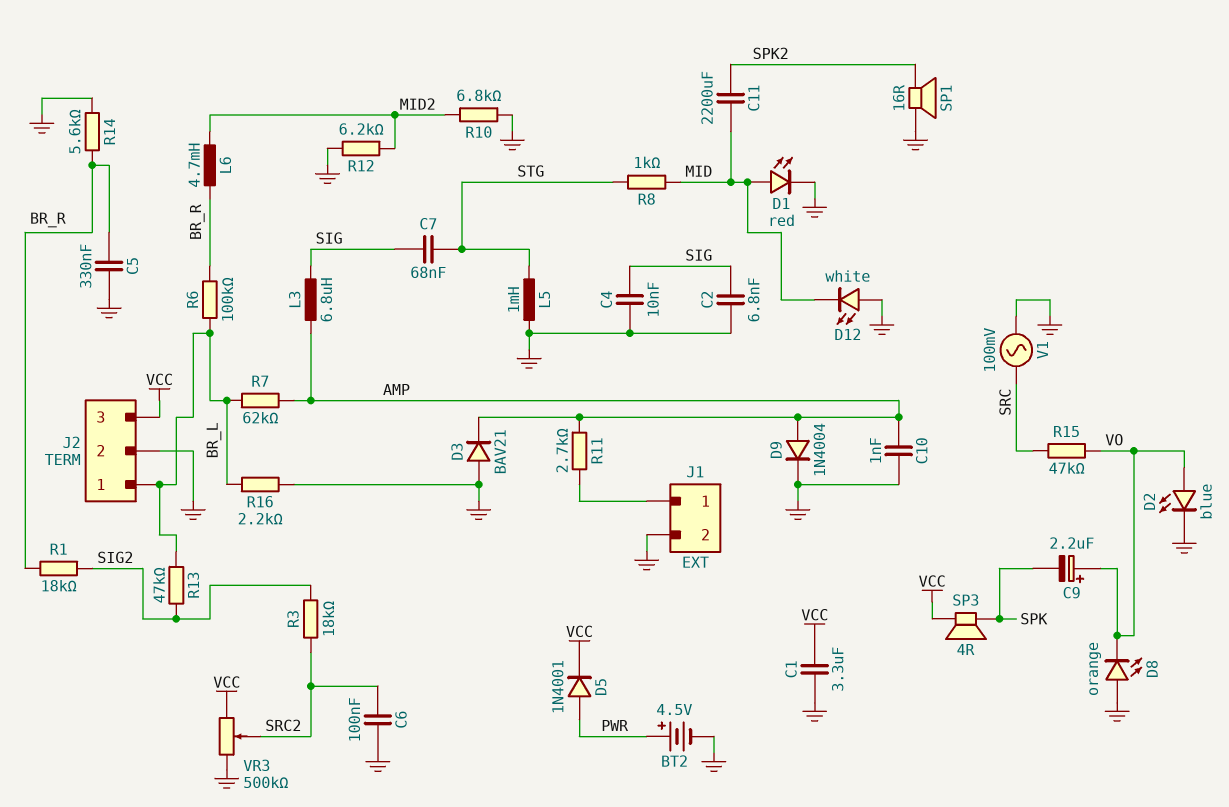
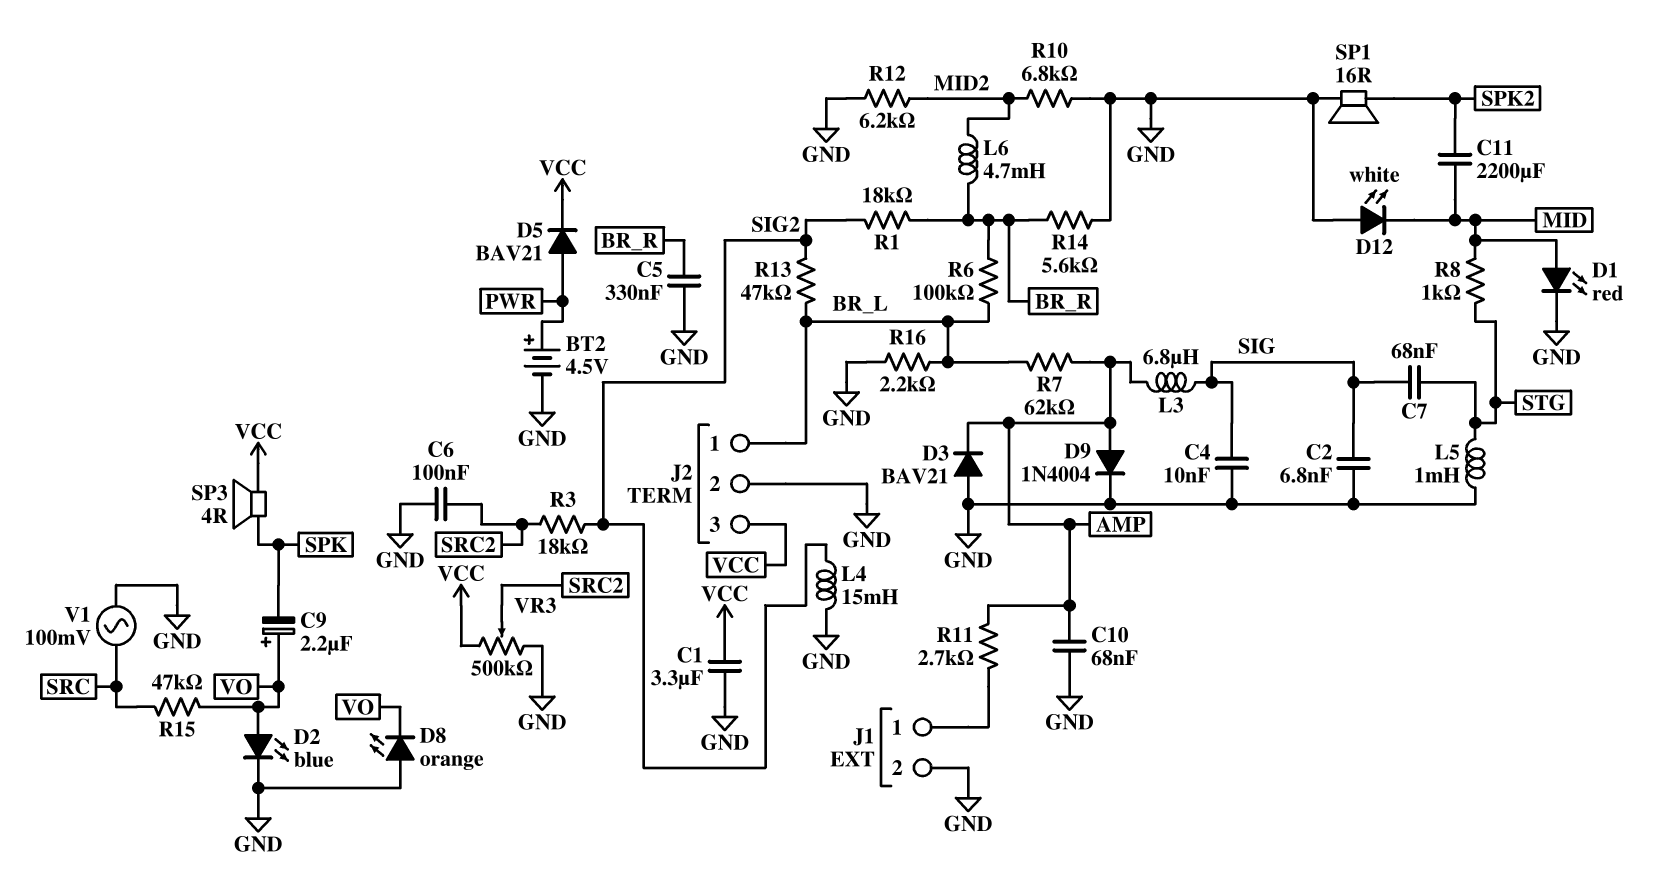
C10: 1nF (AMP, GND) -> 68nF (AMP, GND)
D5: diode 1N4001 (A PWR, K VCC) -> diode BAV21 (A PWR, K VCC)
L4: none -> 15mH (GND, SIG2)

